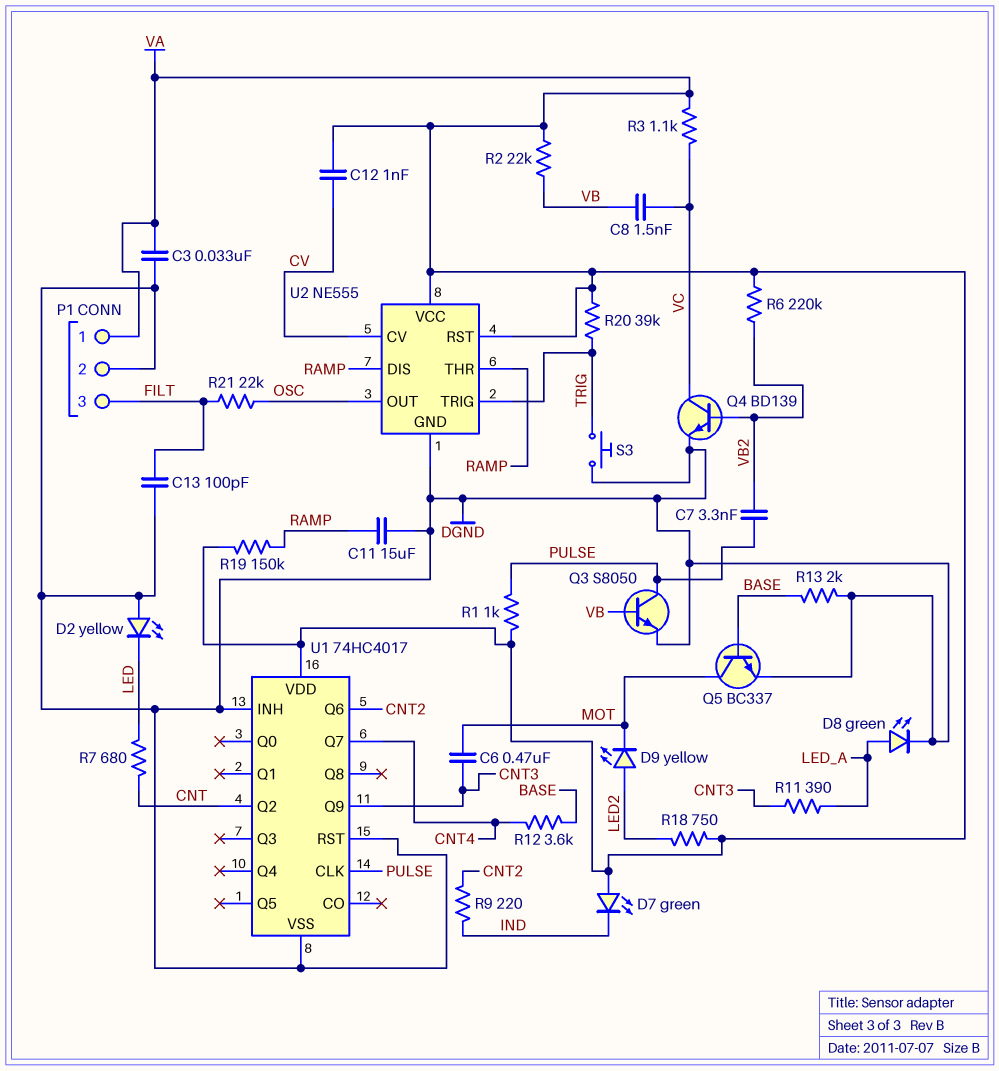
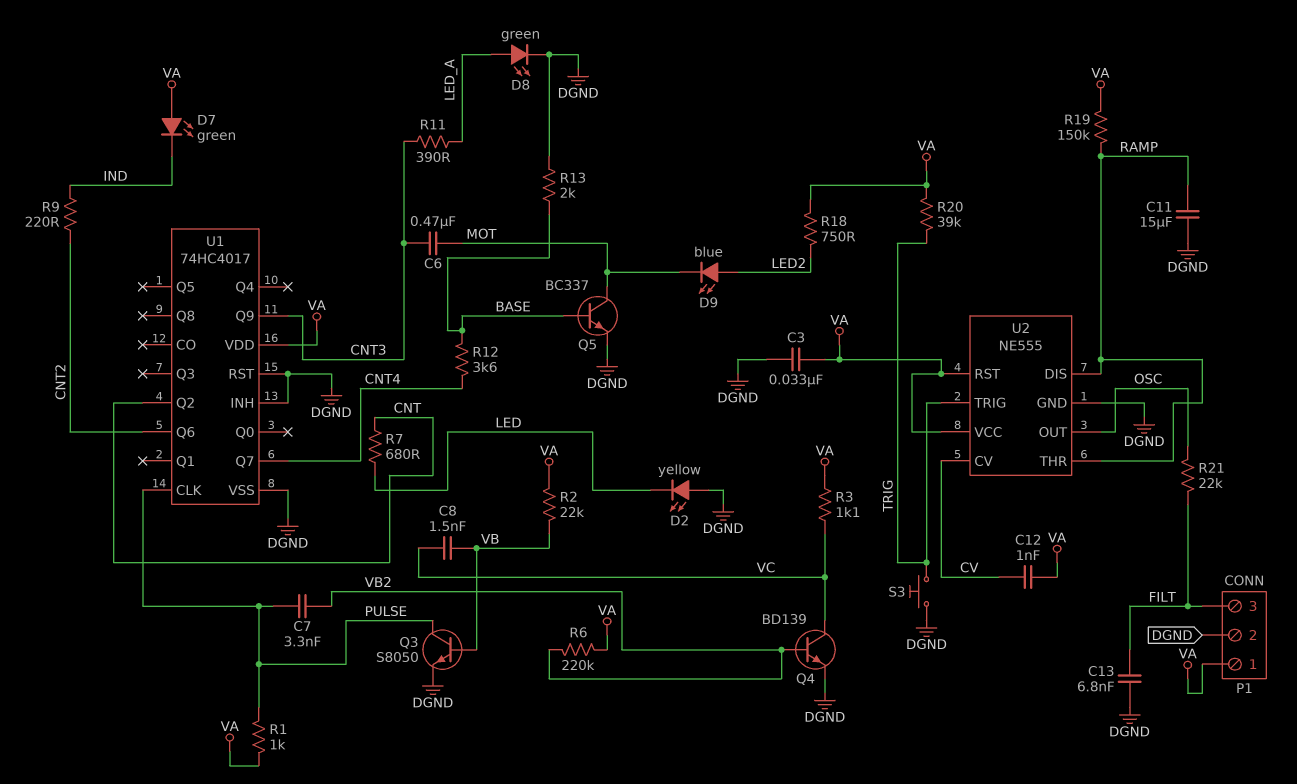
C13: 100pF (DGND, FILT) -> 6.8nF (DGND, FILT)
D9: LED yellow (A LED2, K MOT) -> LED blue (A LED2, K MOT)

